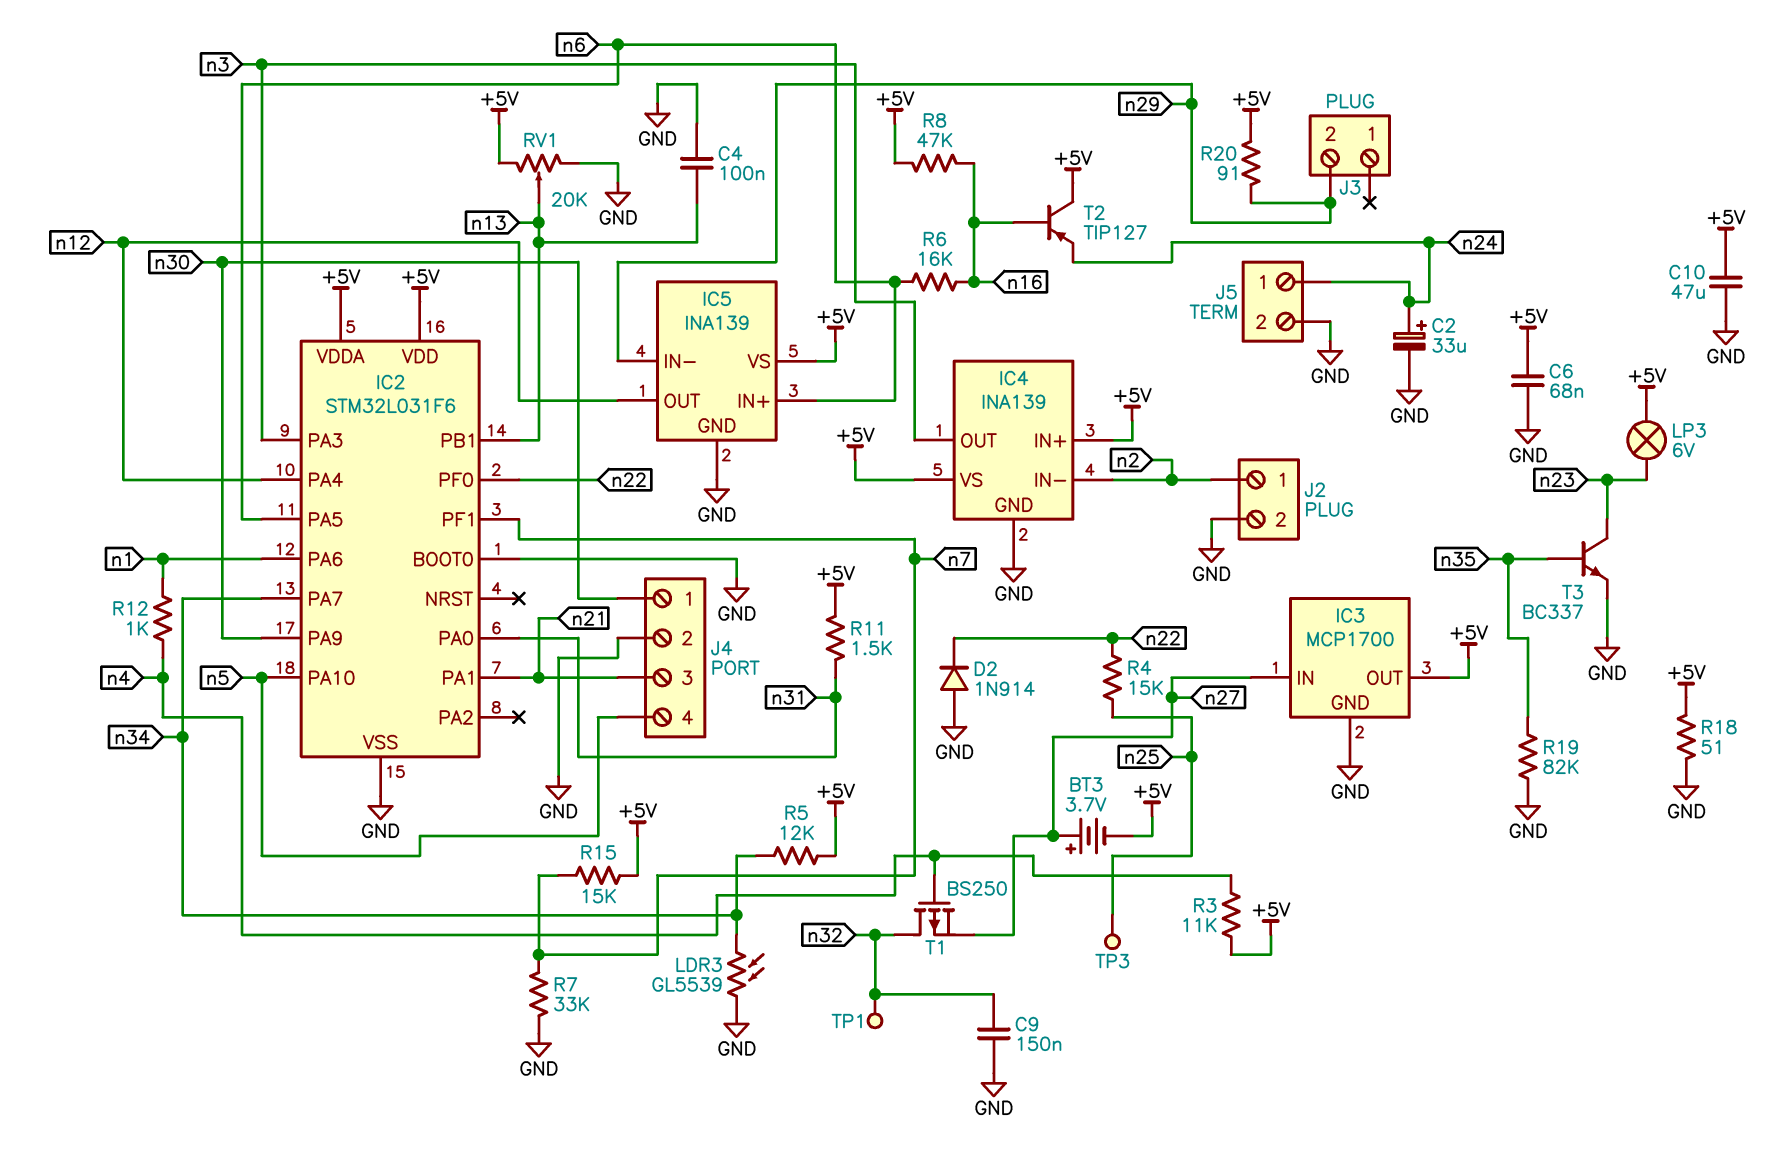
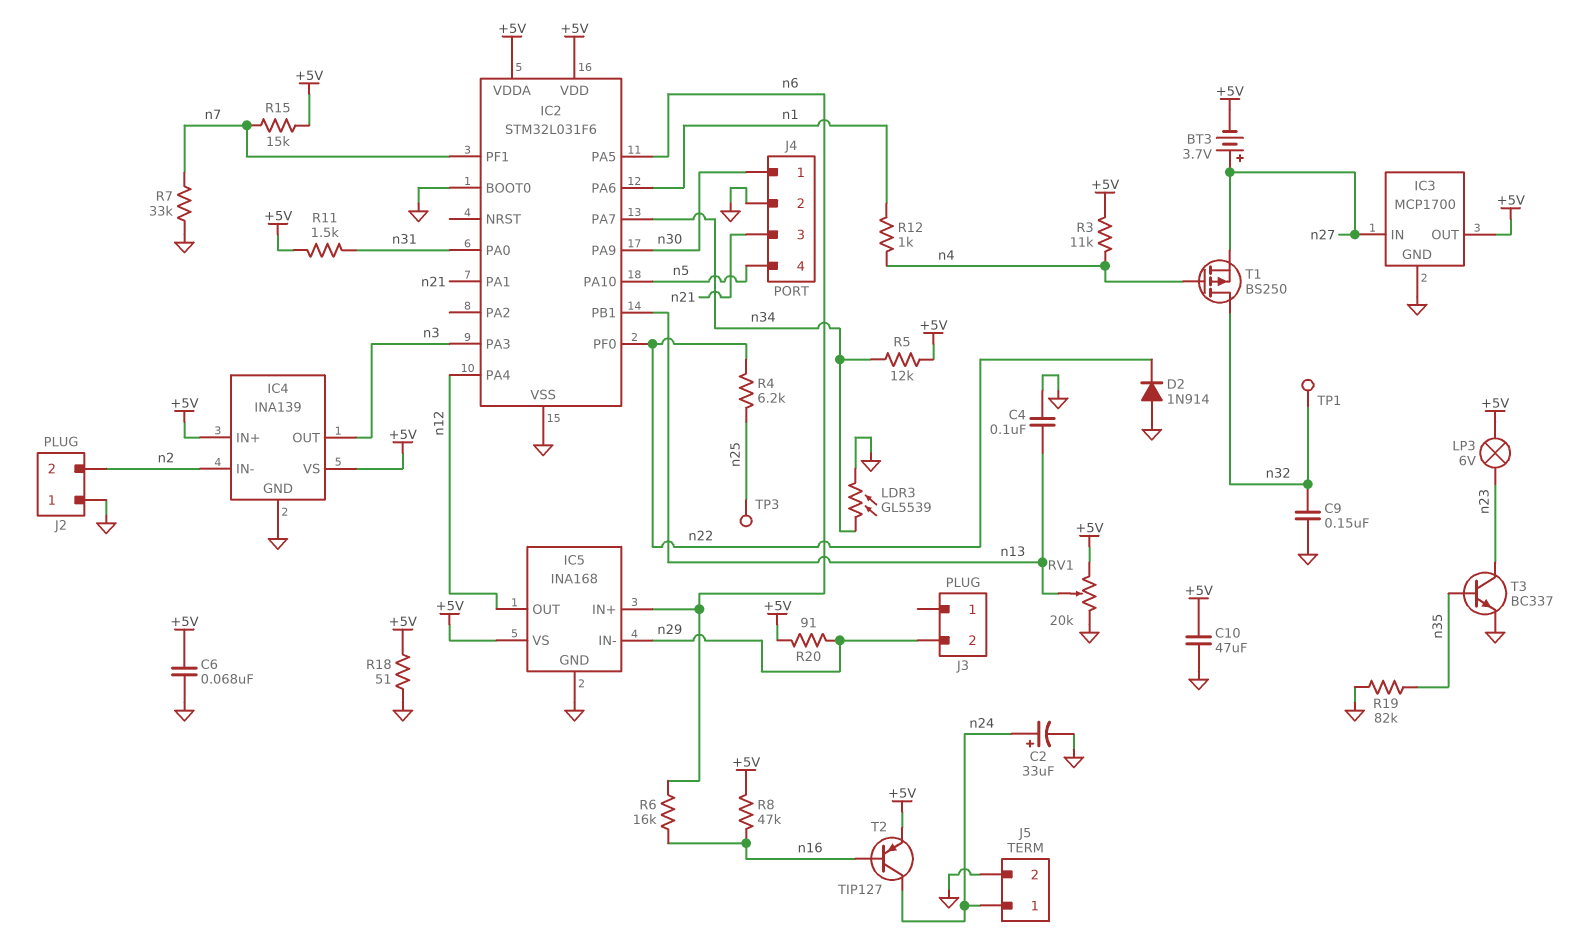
IC5: INA139 -> INA168
J2 pin 1: n2 -> GND
J2 pin 2: GND -> n2
R4: 15k (n22, n25) -> 6.2k (n22, n25)
T2: PNP TIP127 (B n16, C +5V, E n24) -> PNP TIP127 (B n16, C n24, E +5V)

